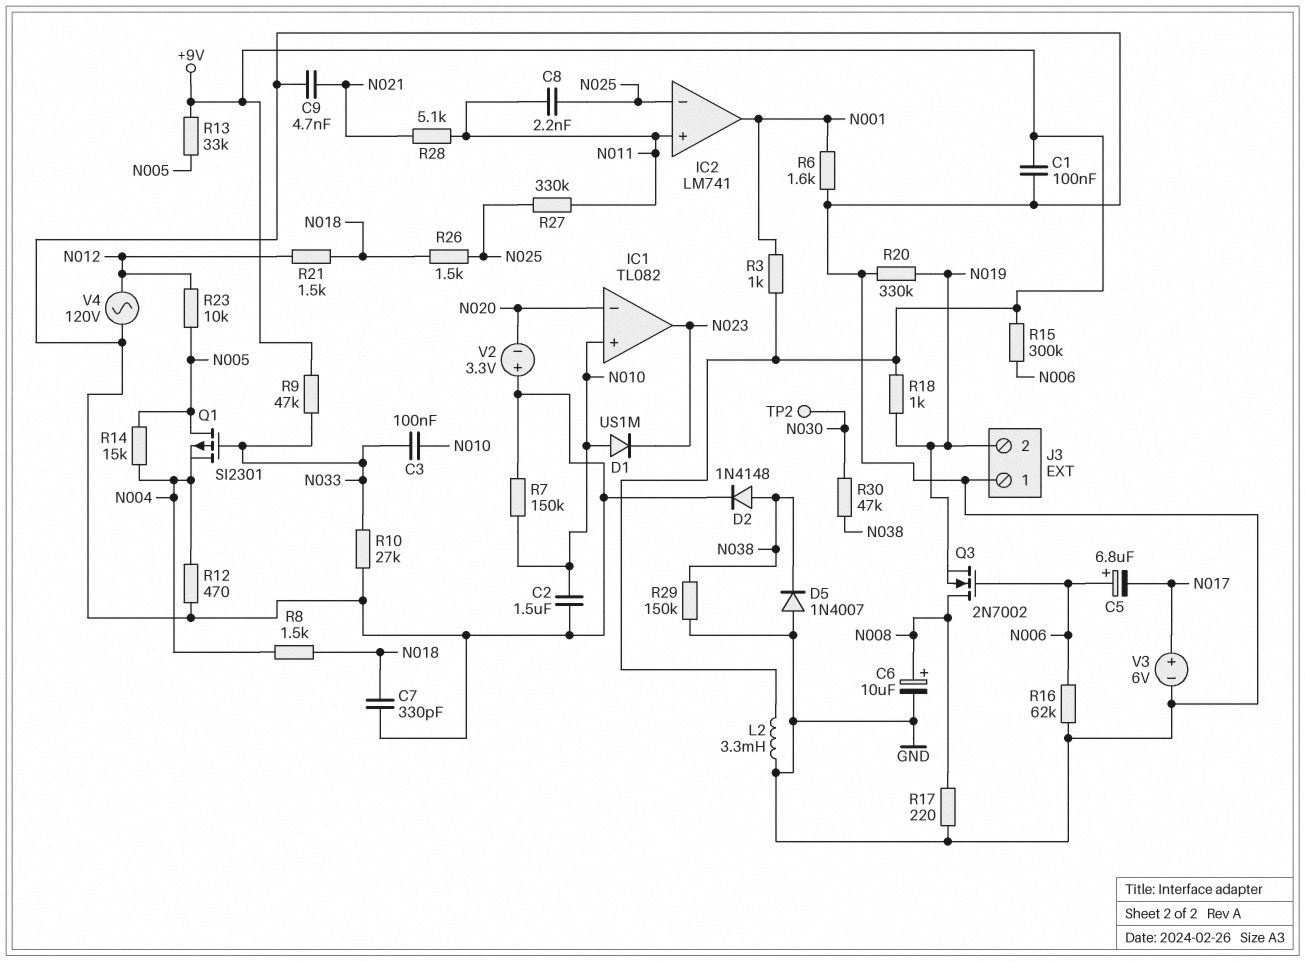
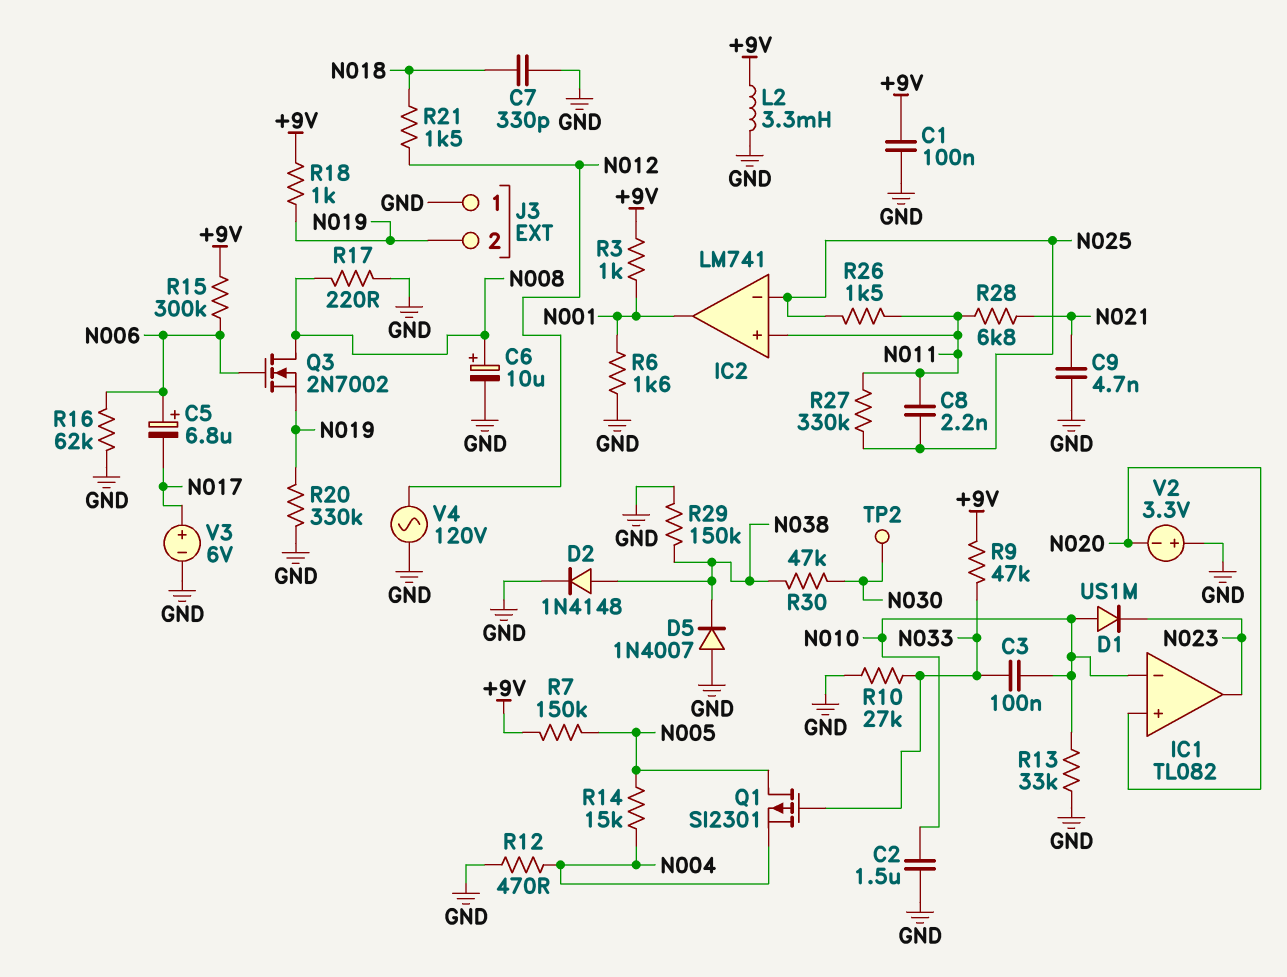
IC1 pin in+: N010 -> N020
IC1 pin in-: N020 -> N010
R7: 150k (GND, N010) -> 150k (+9V, N005)
R8: 1.5k (N004, N018) -> none
R13: 33k (+9V, N005) -> 33k (GND, N010)
R23: 10k (N005, N012) -> none
R26: 1.5k (N018, N025) -> 1.5k (N011, N025)
R28: 5.1k (N011, N021) -> 6.8k (N011, N021)

